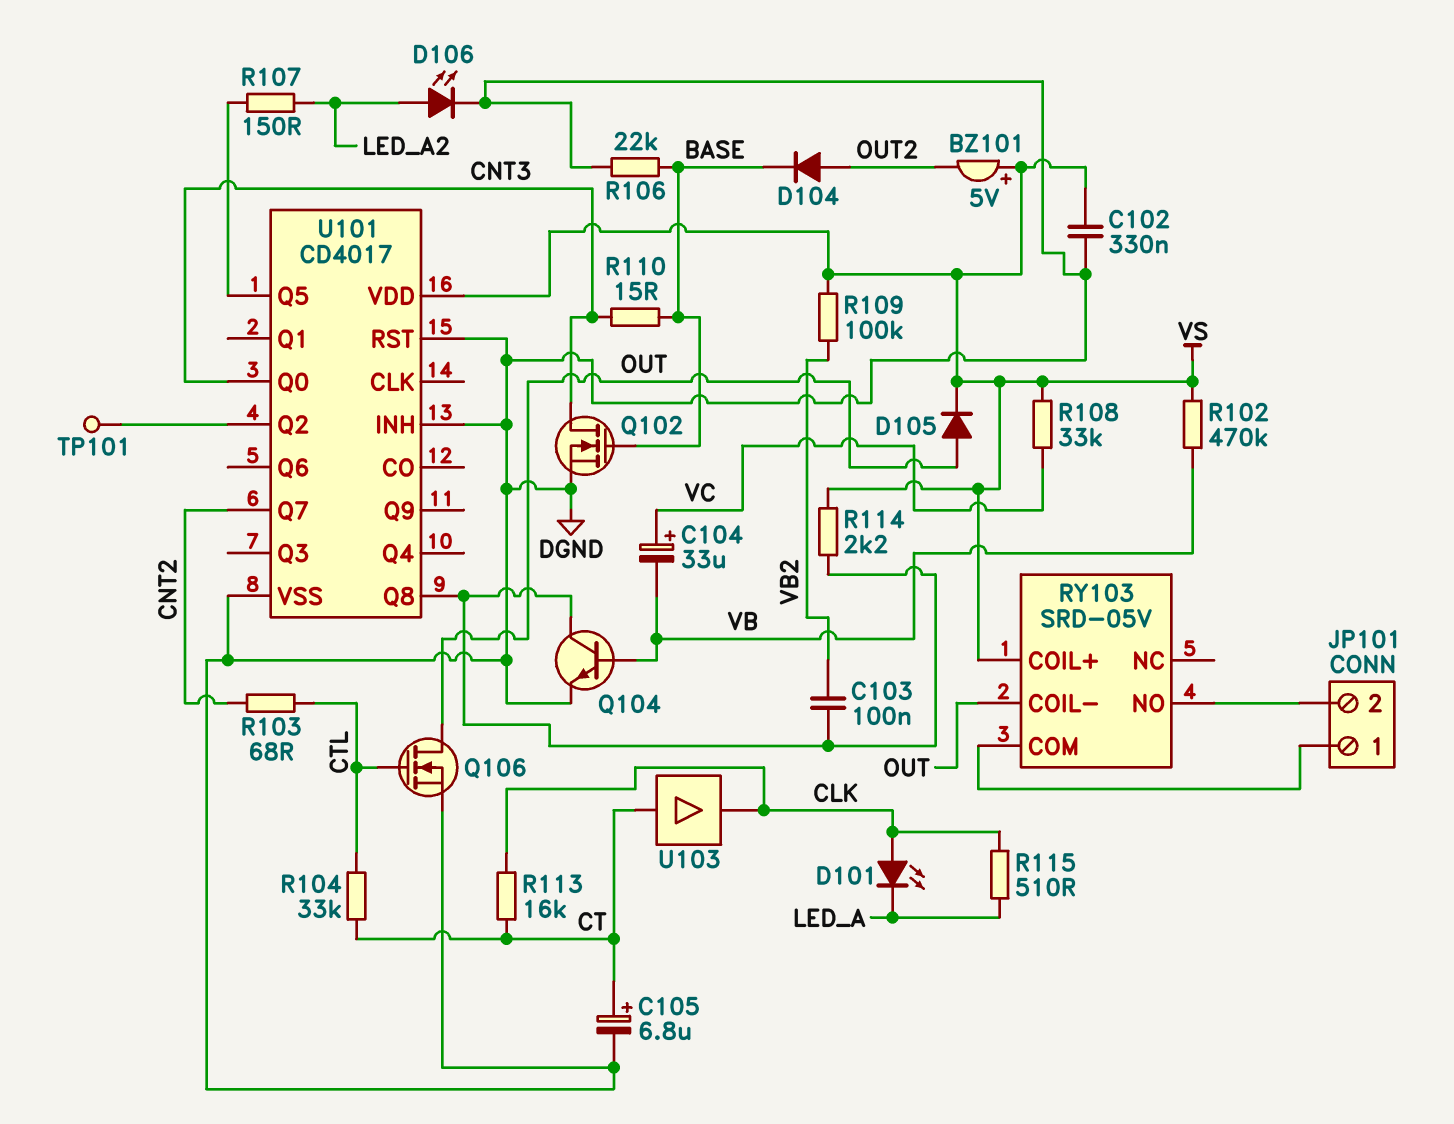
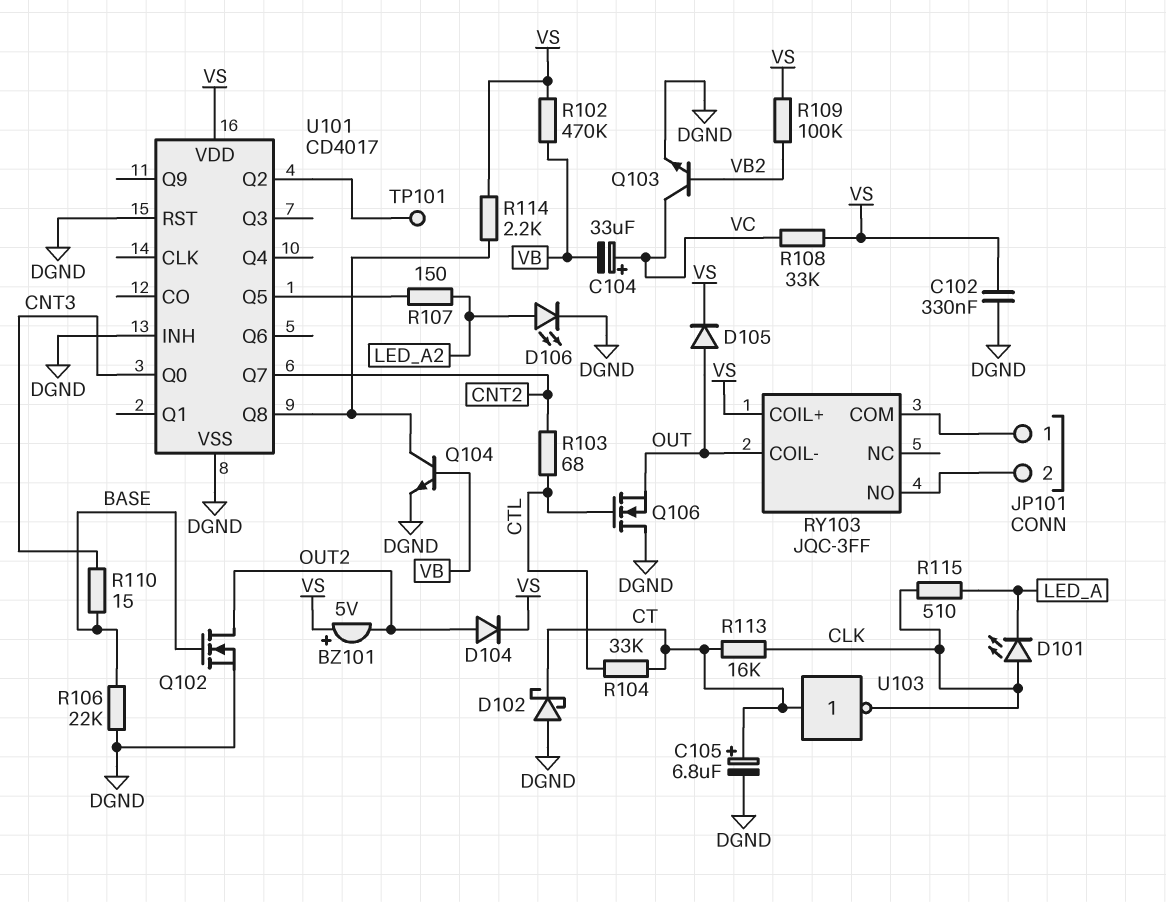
C103: 100nF (U101/Q8, VB2) -> none
D102: none -> schottky (A DGND, K CT)
D104: diode (A OUT2, K BASE) -> diode (A OUT2, K VS)
Q102: NMOS (G BASE, D CNT3, S DGND) -> NMOS (G BASE, D OUT2, S DGND)
Q103: none -> NPN (B VB2, C VC, E DGND)
Q106: NMOS (G CTL, D OUT, S DGND) -> NMOS (G CTL, D DGND, S OUT)
RY103: SRD-05V -> JQC-3FF
U103: buffer (in CT, out CLK) -> NOT (in CT, out CLK)

